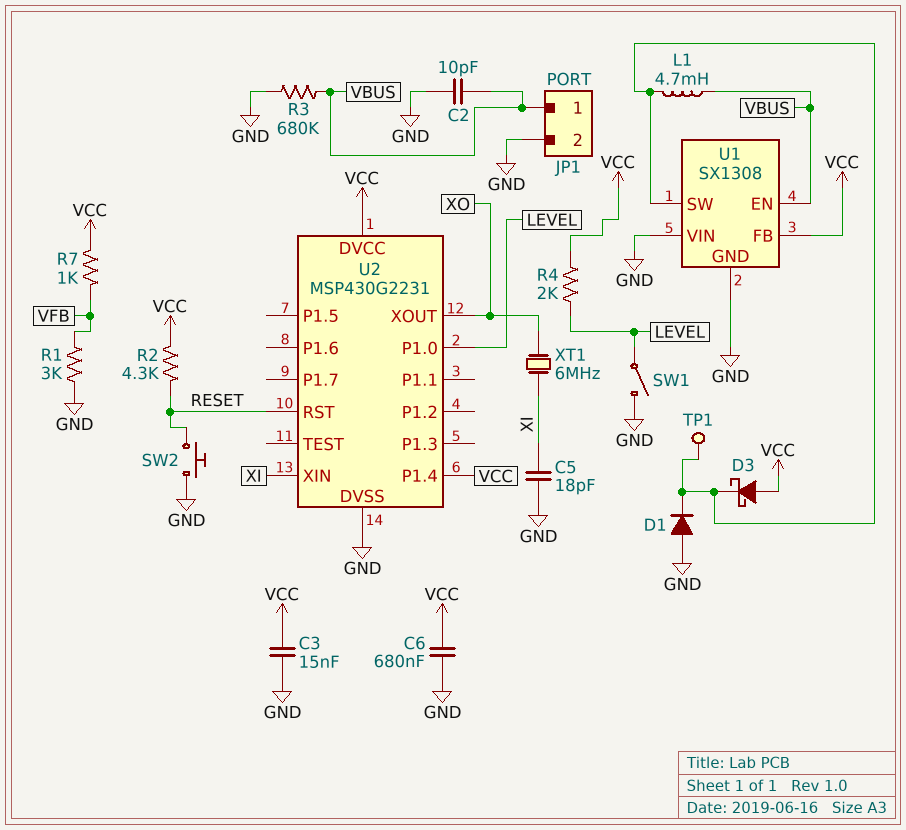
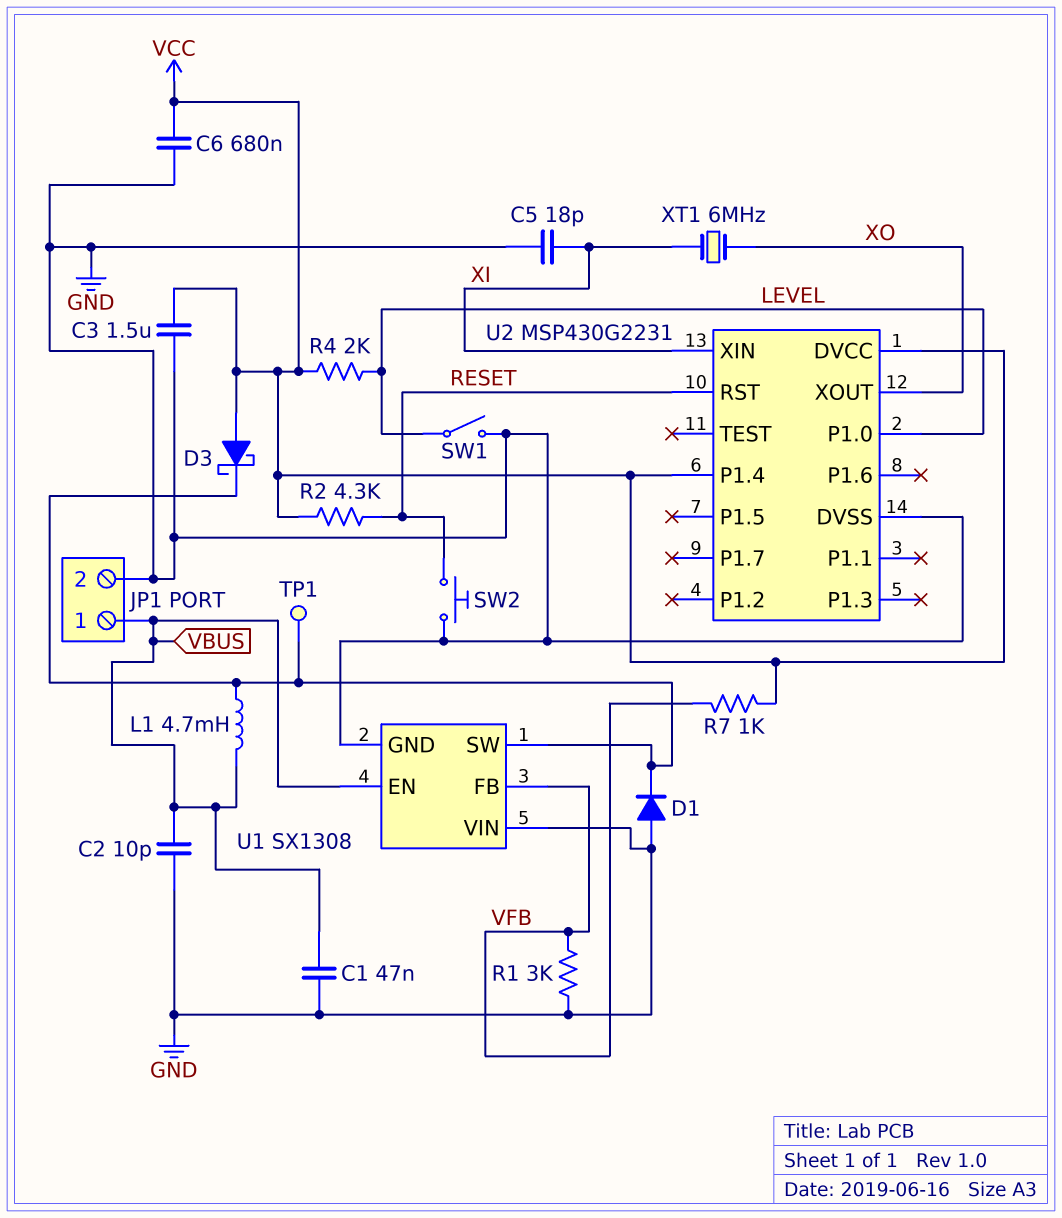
C1: none -> 47nF (GND, VBUS)
C3: 15nF (GND, VCC) -> 1.5uF (GND, VCC)
R3: 680k (GND, VBUS) -> none
U1 pin FB: VCC -> VFB

